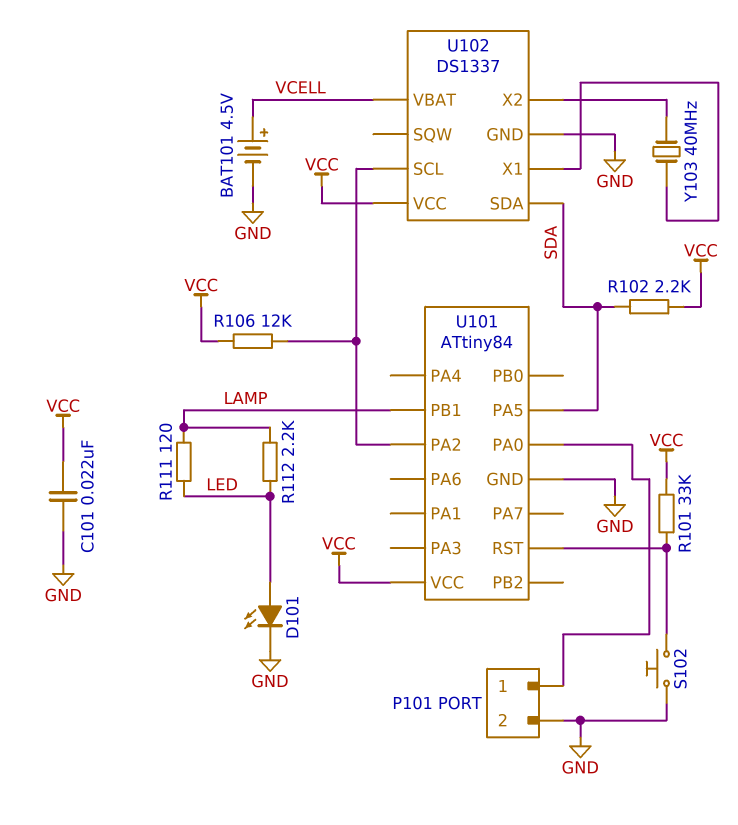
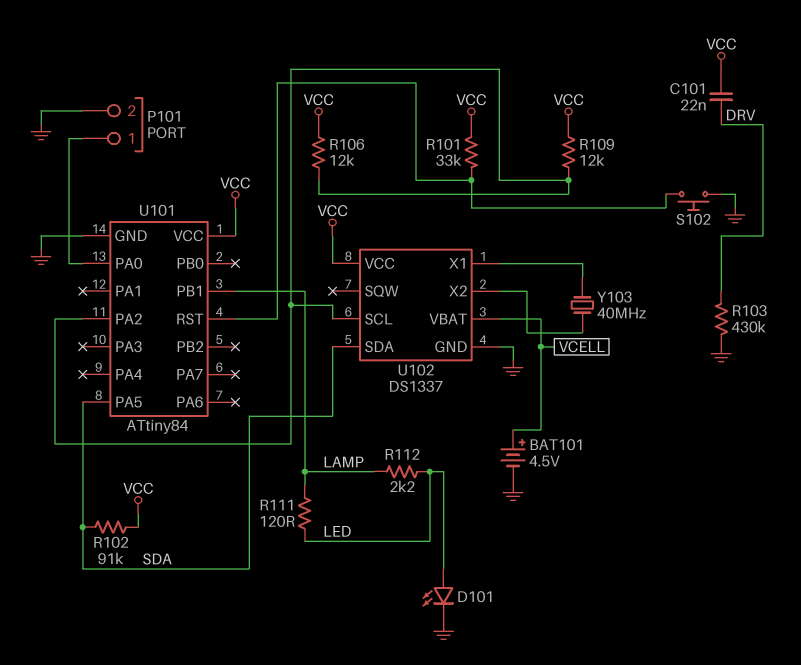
C101: 22nF (GND, VCC) -> 22nF (DRV, VCC)
R102: 2.2k (SDA, VCC) -> 91k (SDA, VCC)
R103: none -> 430k (DRV, GND)
R109: none -> 12k (U101/PA2, VCC)

